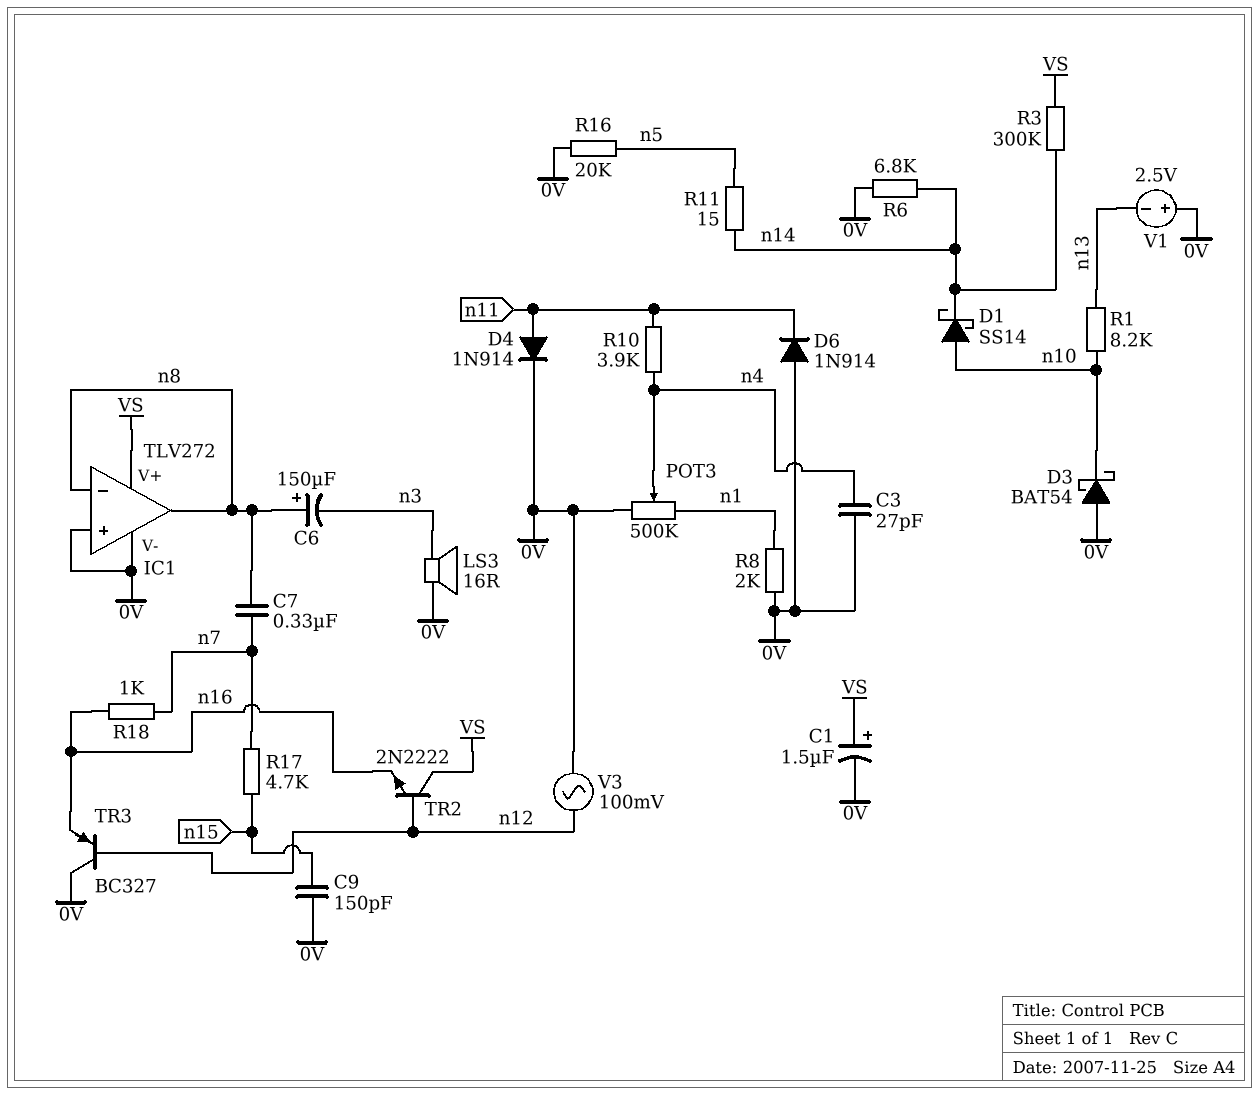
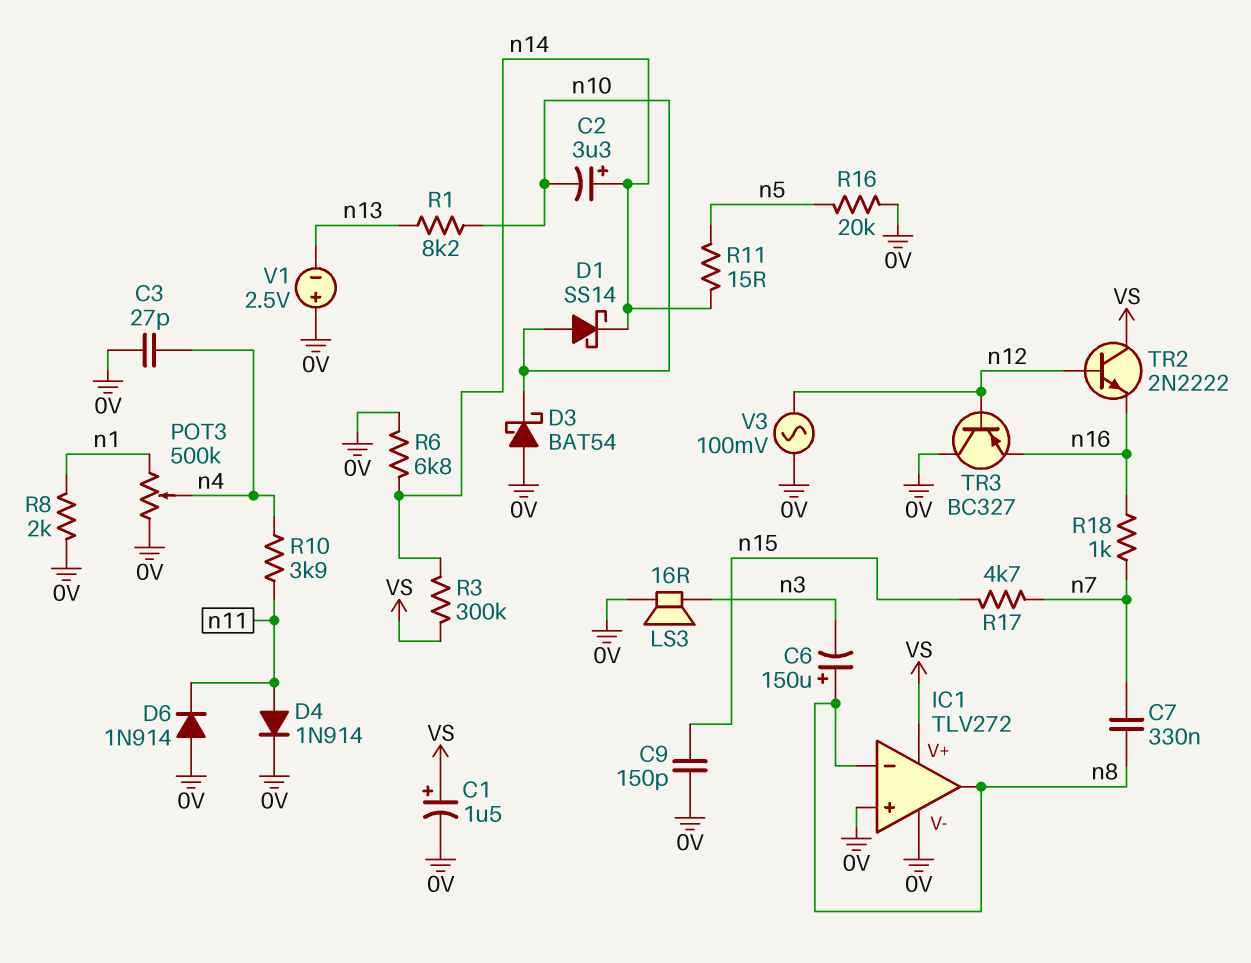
C2: none -> 3.3uF (plus n14, minus n10)

